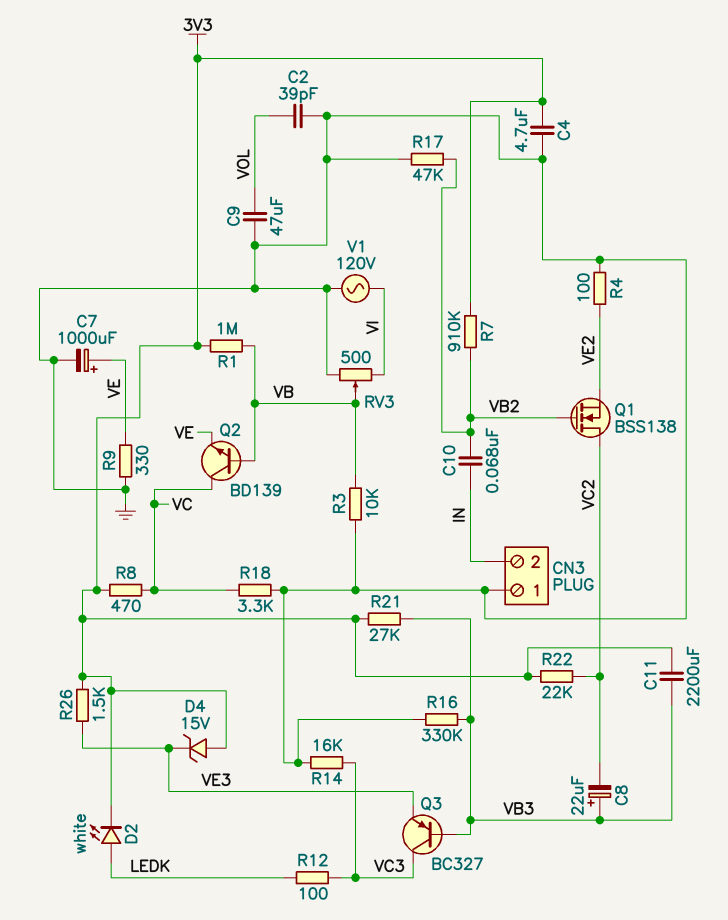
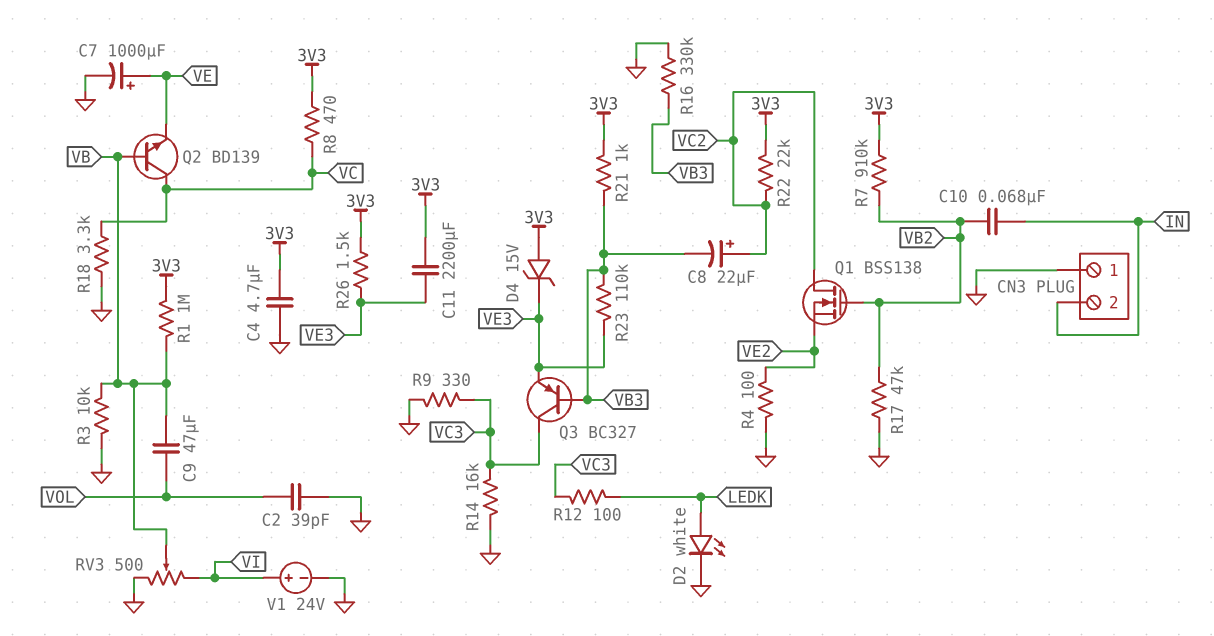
C8: 22uF (plus VB3, minus VC2) -> 22uF (plus VC2, minus VB3)
C9: 47uF (GND, VOL) -> 47uF (VB, VOL)
C11: 2200uF (3V3, VB3) -> 2200uF (3V3, VE3)
D2: LED white (A LEDK, K 3V3) -> LED white (A LEDK, K GND)
R9: 330 (GND, VE) -> 330 (GND, VC3)
R21: 27k (3V3, VB3) -> 1k (3V3, VB3)
R23: none -> 110k (VB3, VE3)
V1: AC 120V (GND, VI) -> 24V (plus VI, minus GND)

